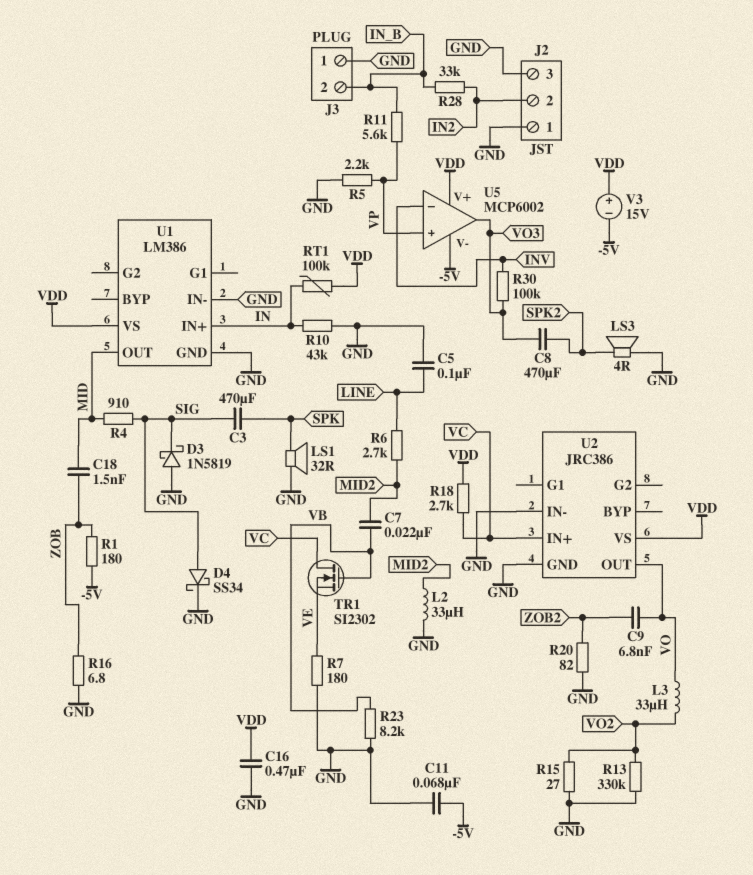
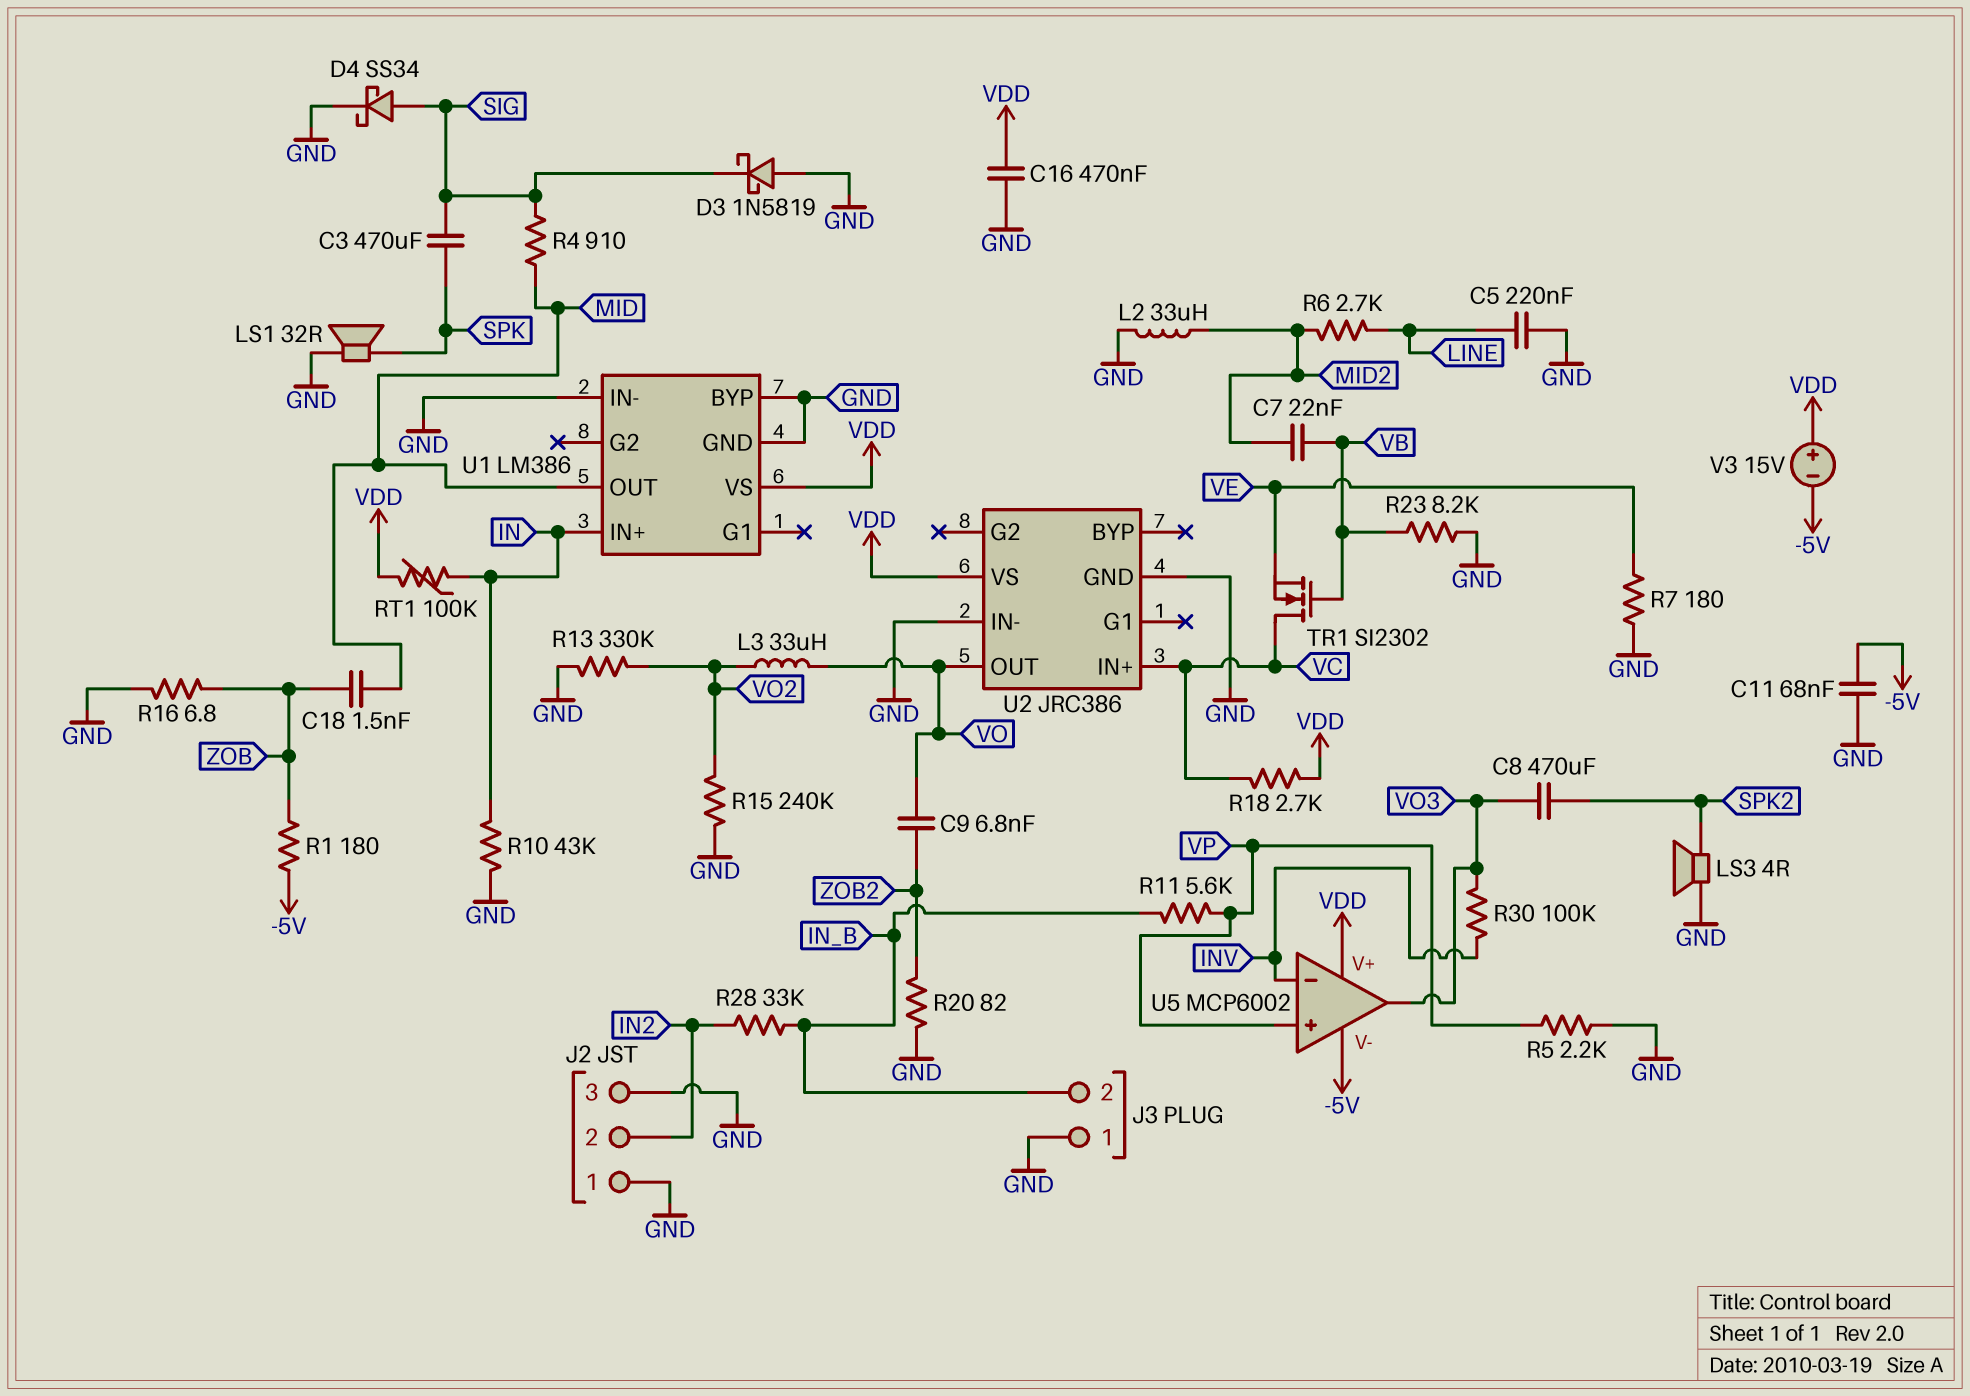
C5: 100nF (GND, LINE) -> 220nF (GND, LINE)
R15: 27 (GND, VO2) -> 240k (GND, VO2)
U1 pin BYP: none -> GND

